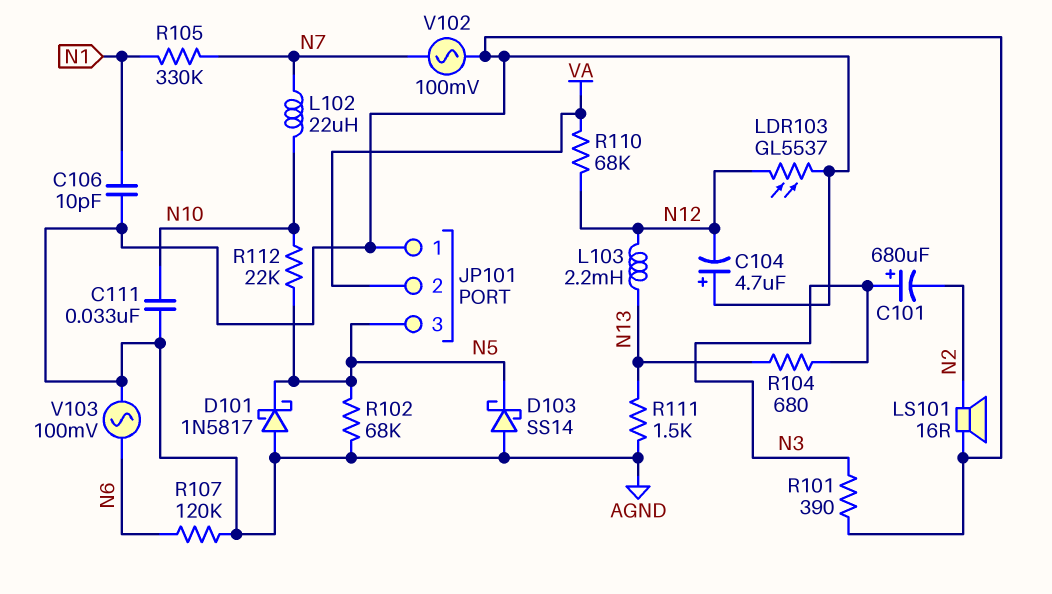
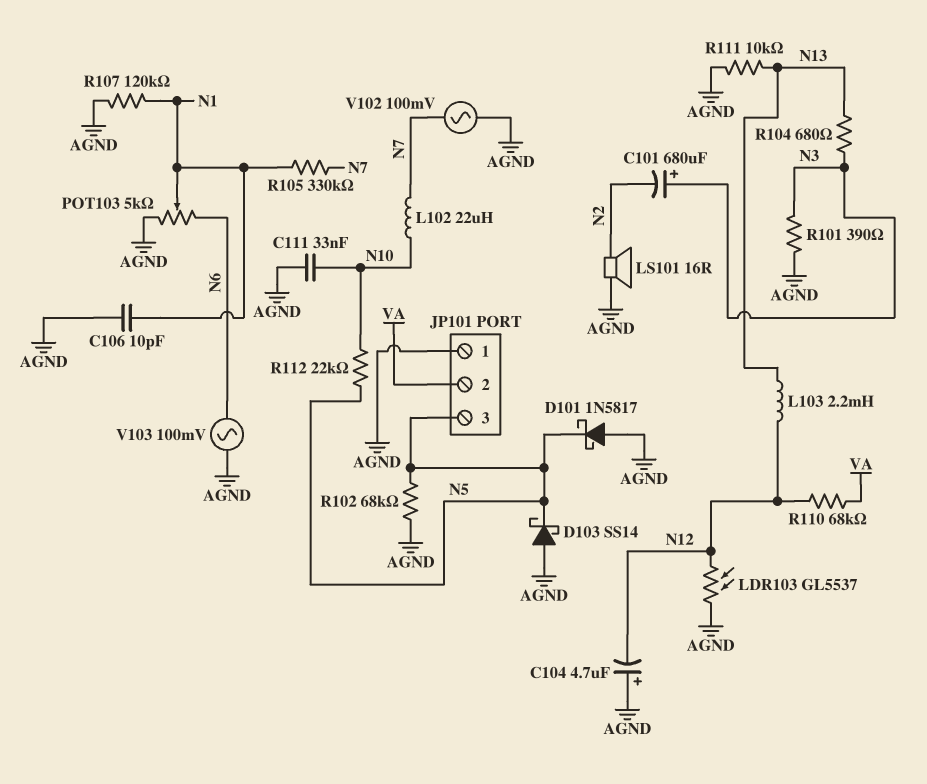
POT103: none -> 5k (AGND, N6, wiper N1)
R107: 120k (AGND, N6) -> 120k (AGND, N1)
R111: 1.5k (AGND, N13) -> 10k (AGND, N13)

